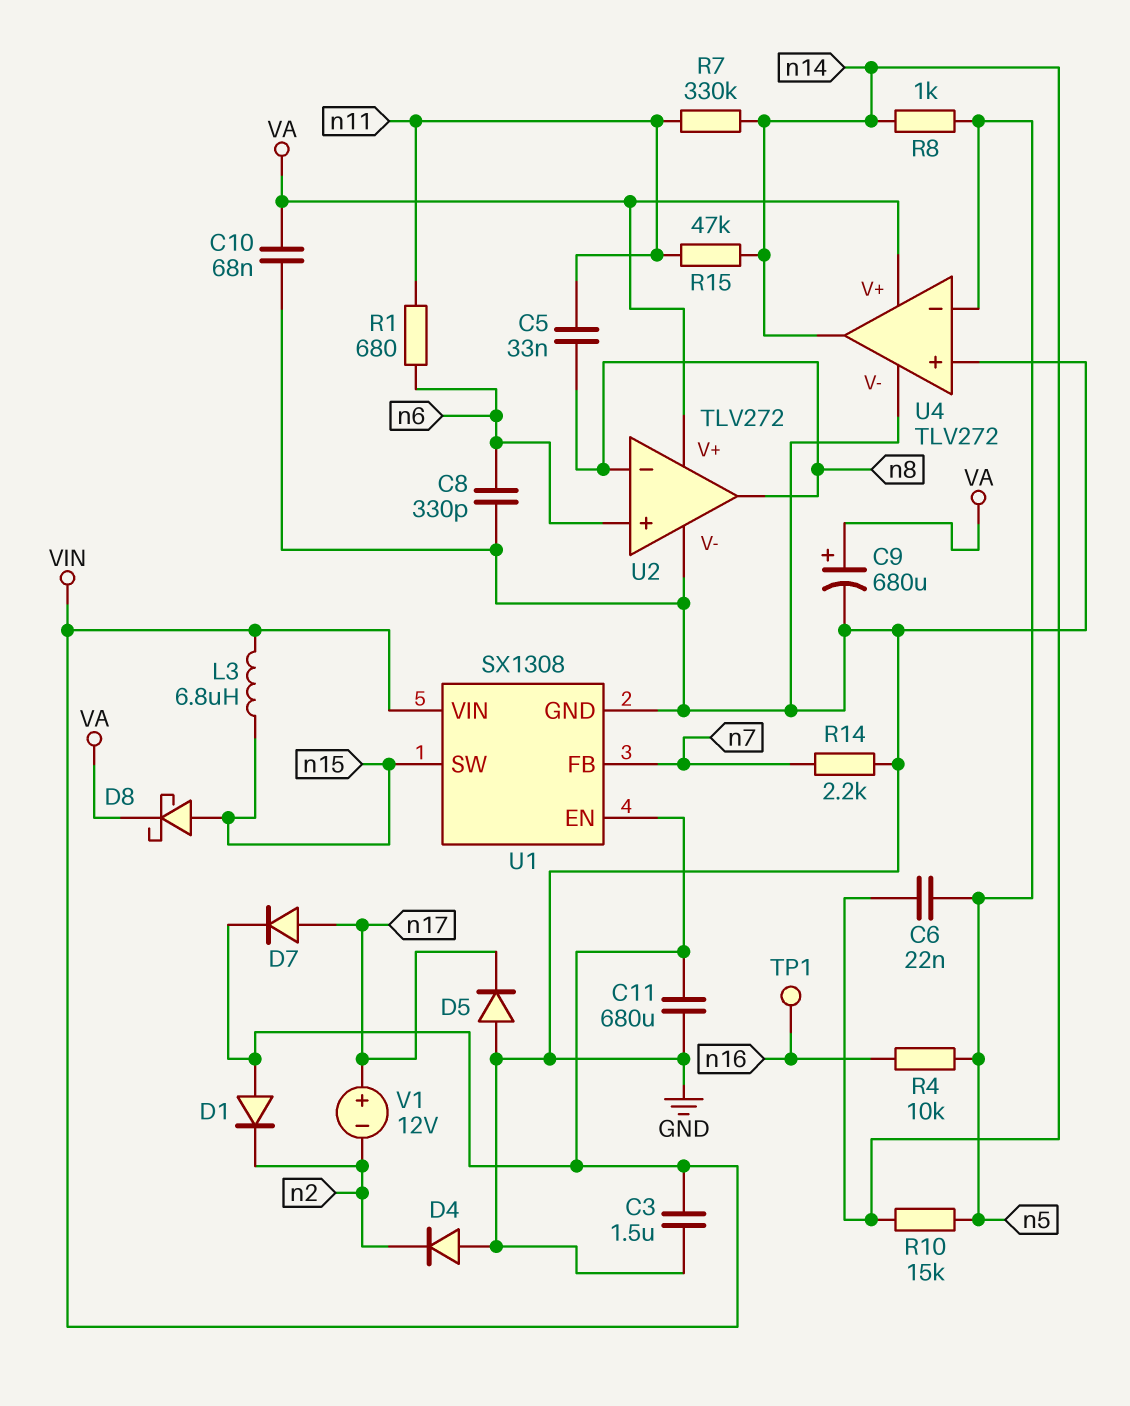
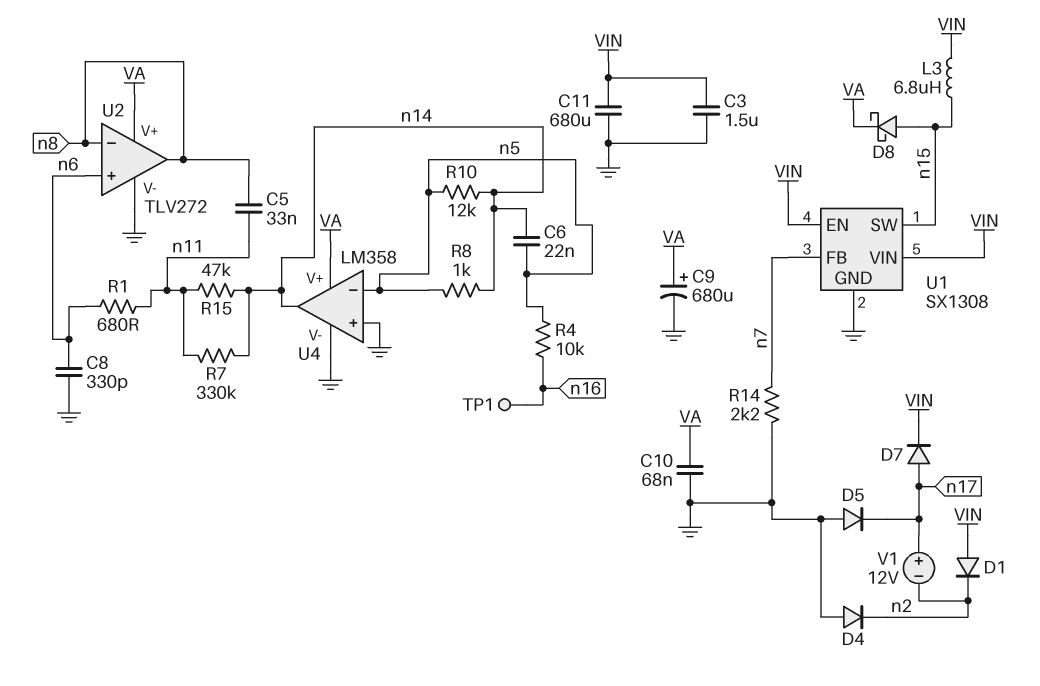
R10: 15k (n5, n14) -> 12k (n5, n14)
U4: TLV272 -> LM358

